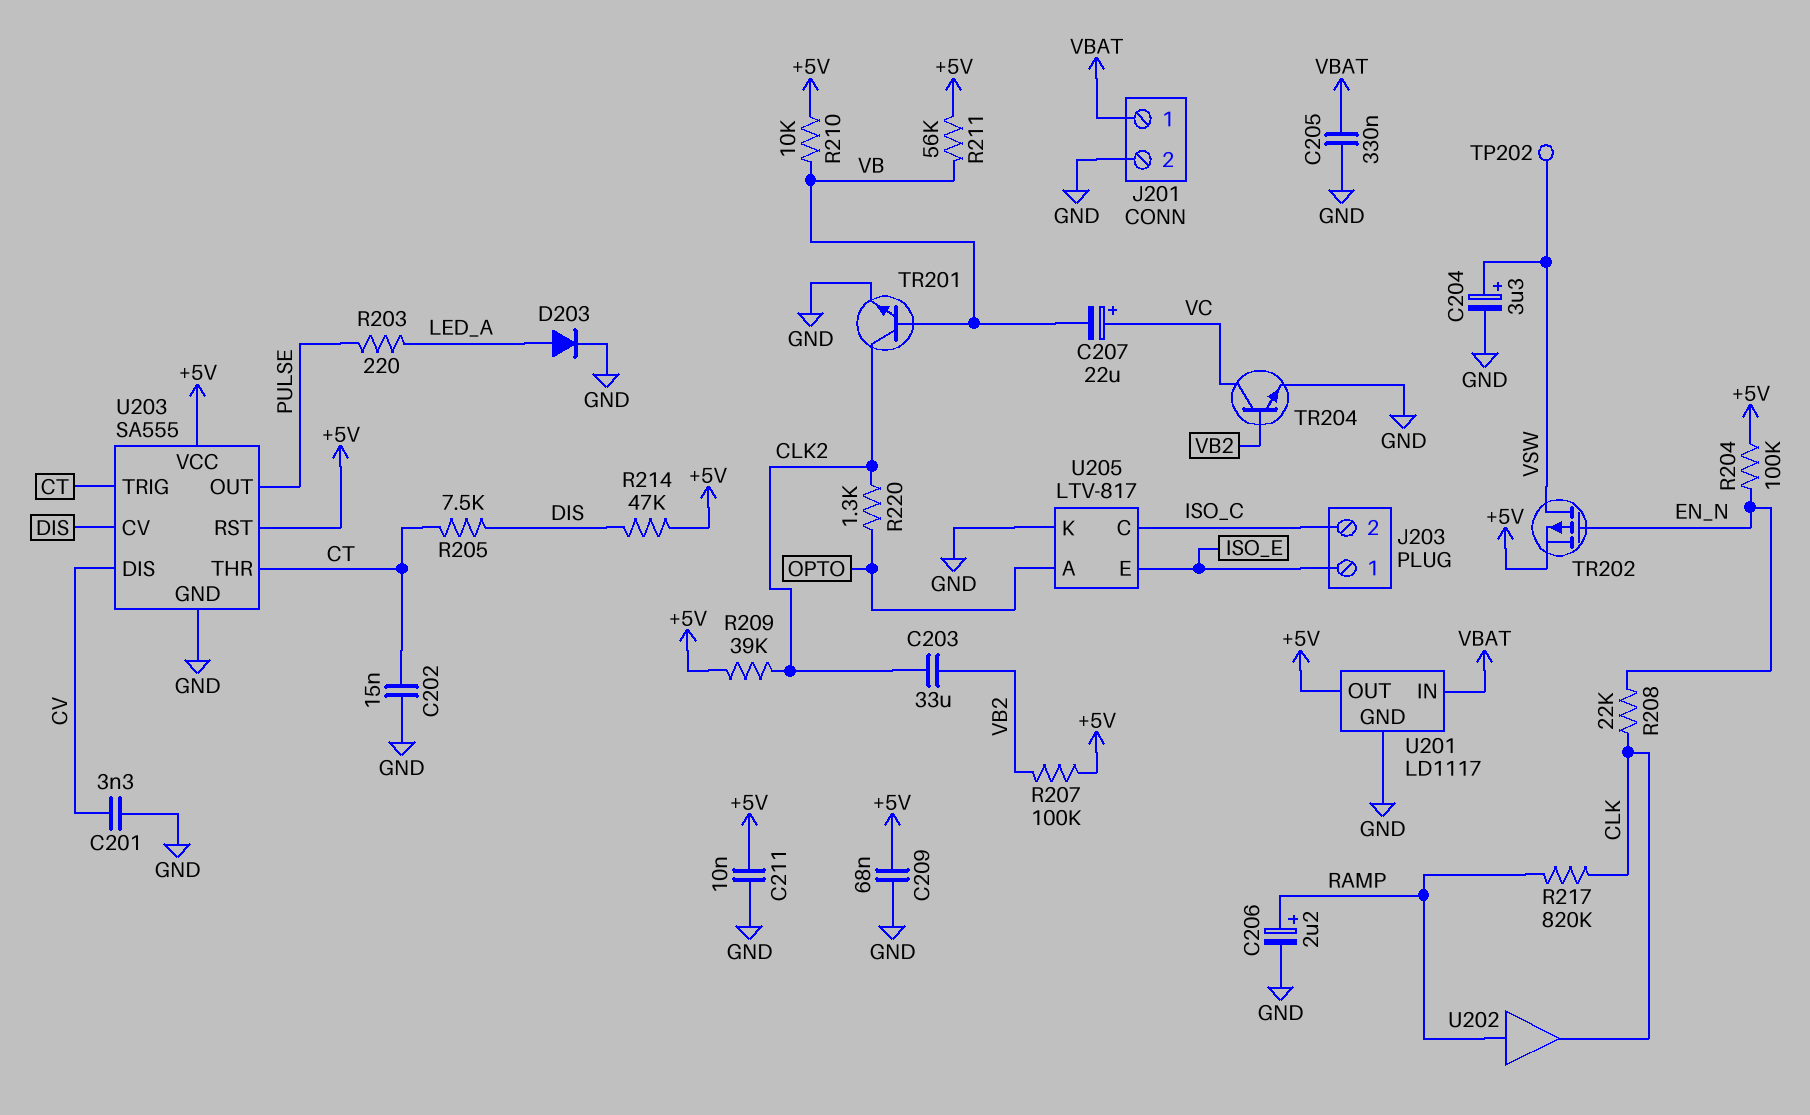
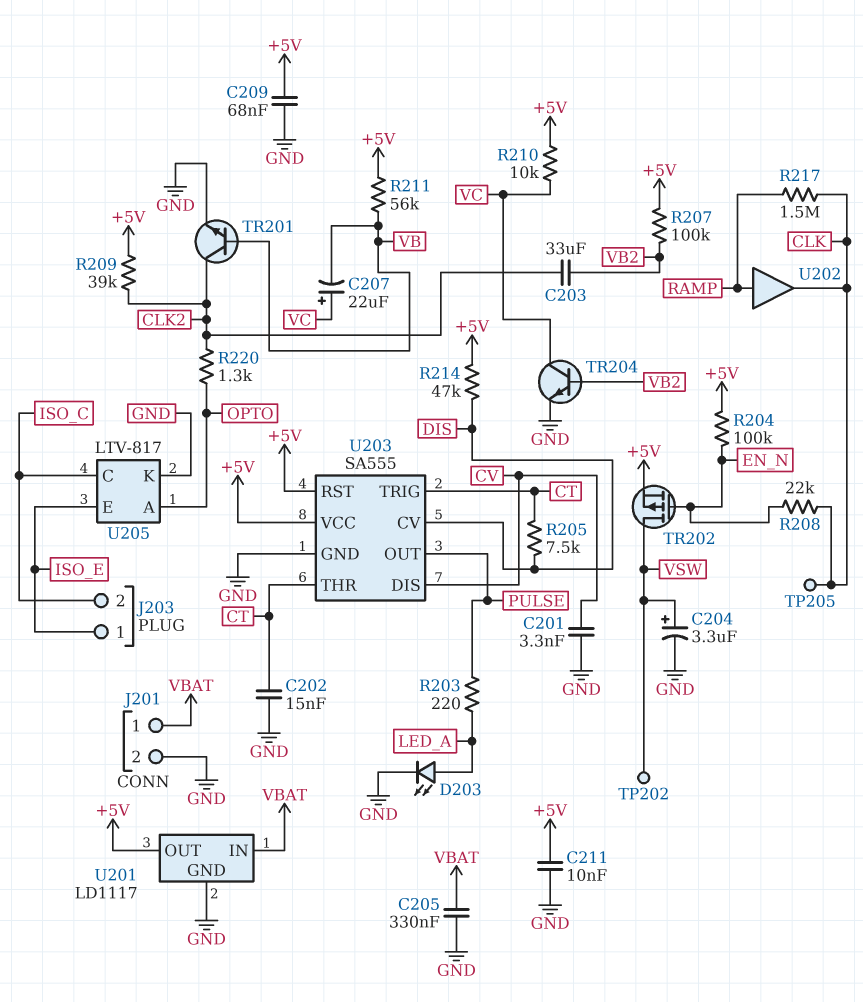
C206: 2.2uF (plus RAMP, minus GND) -> none
D203: diode (A LED_A, K GND) -> LED (A LED_A, K GND)
R210: 10k (+5V, VB) -> 10k (+5V, VC)
R217: 820k (CLK, RAMP) -> 1.5M (CLK, RAMP)
TP205: none -> test point (CLK)

